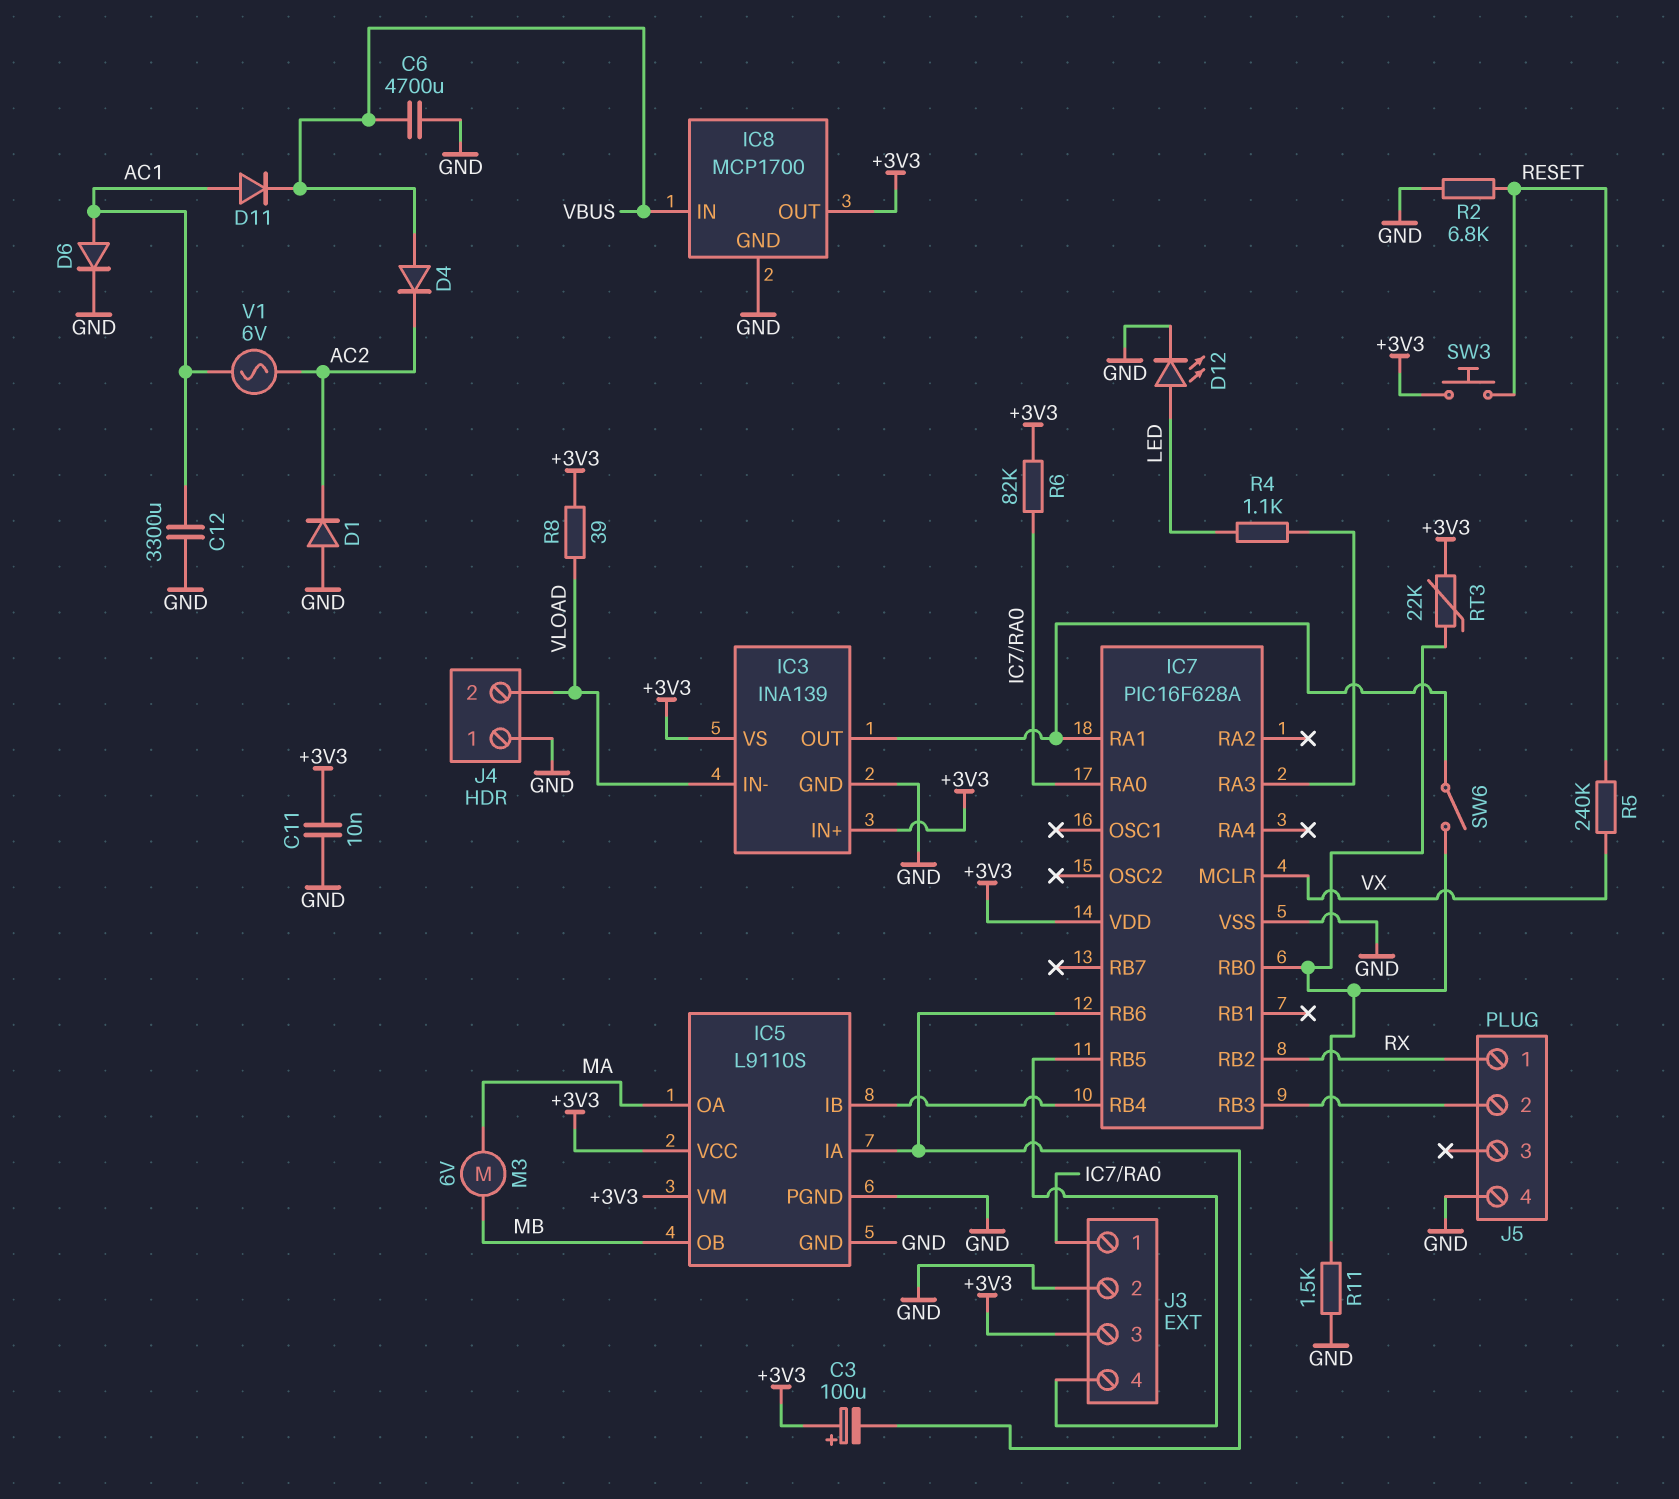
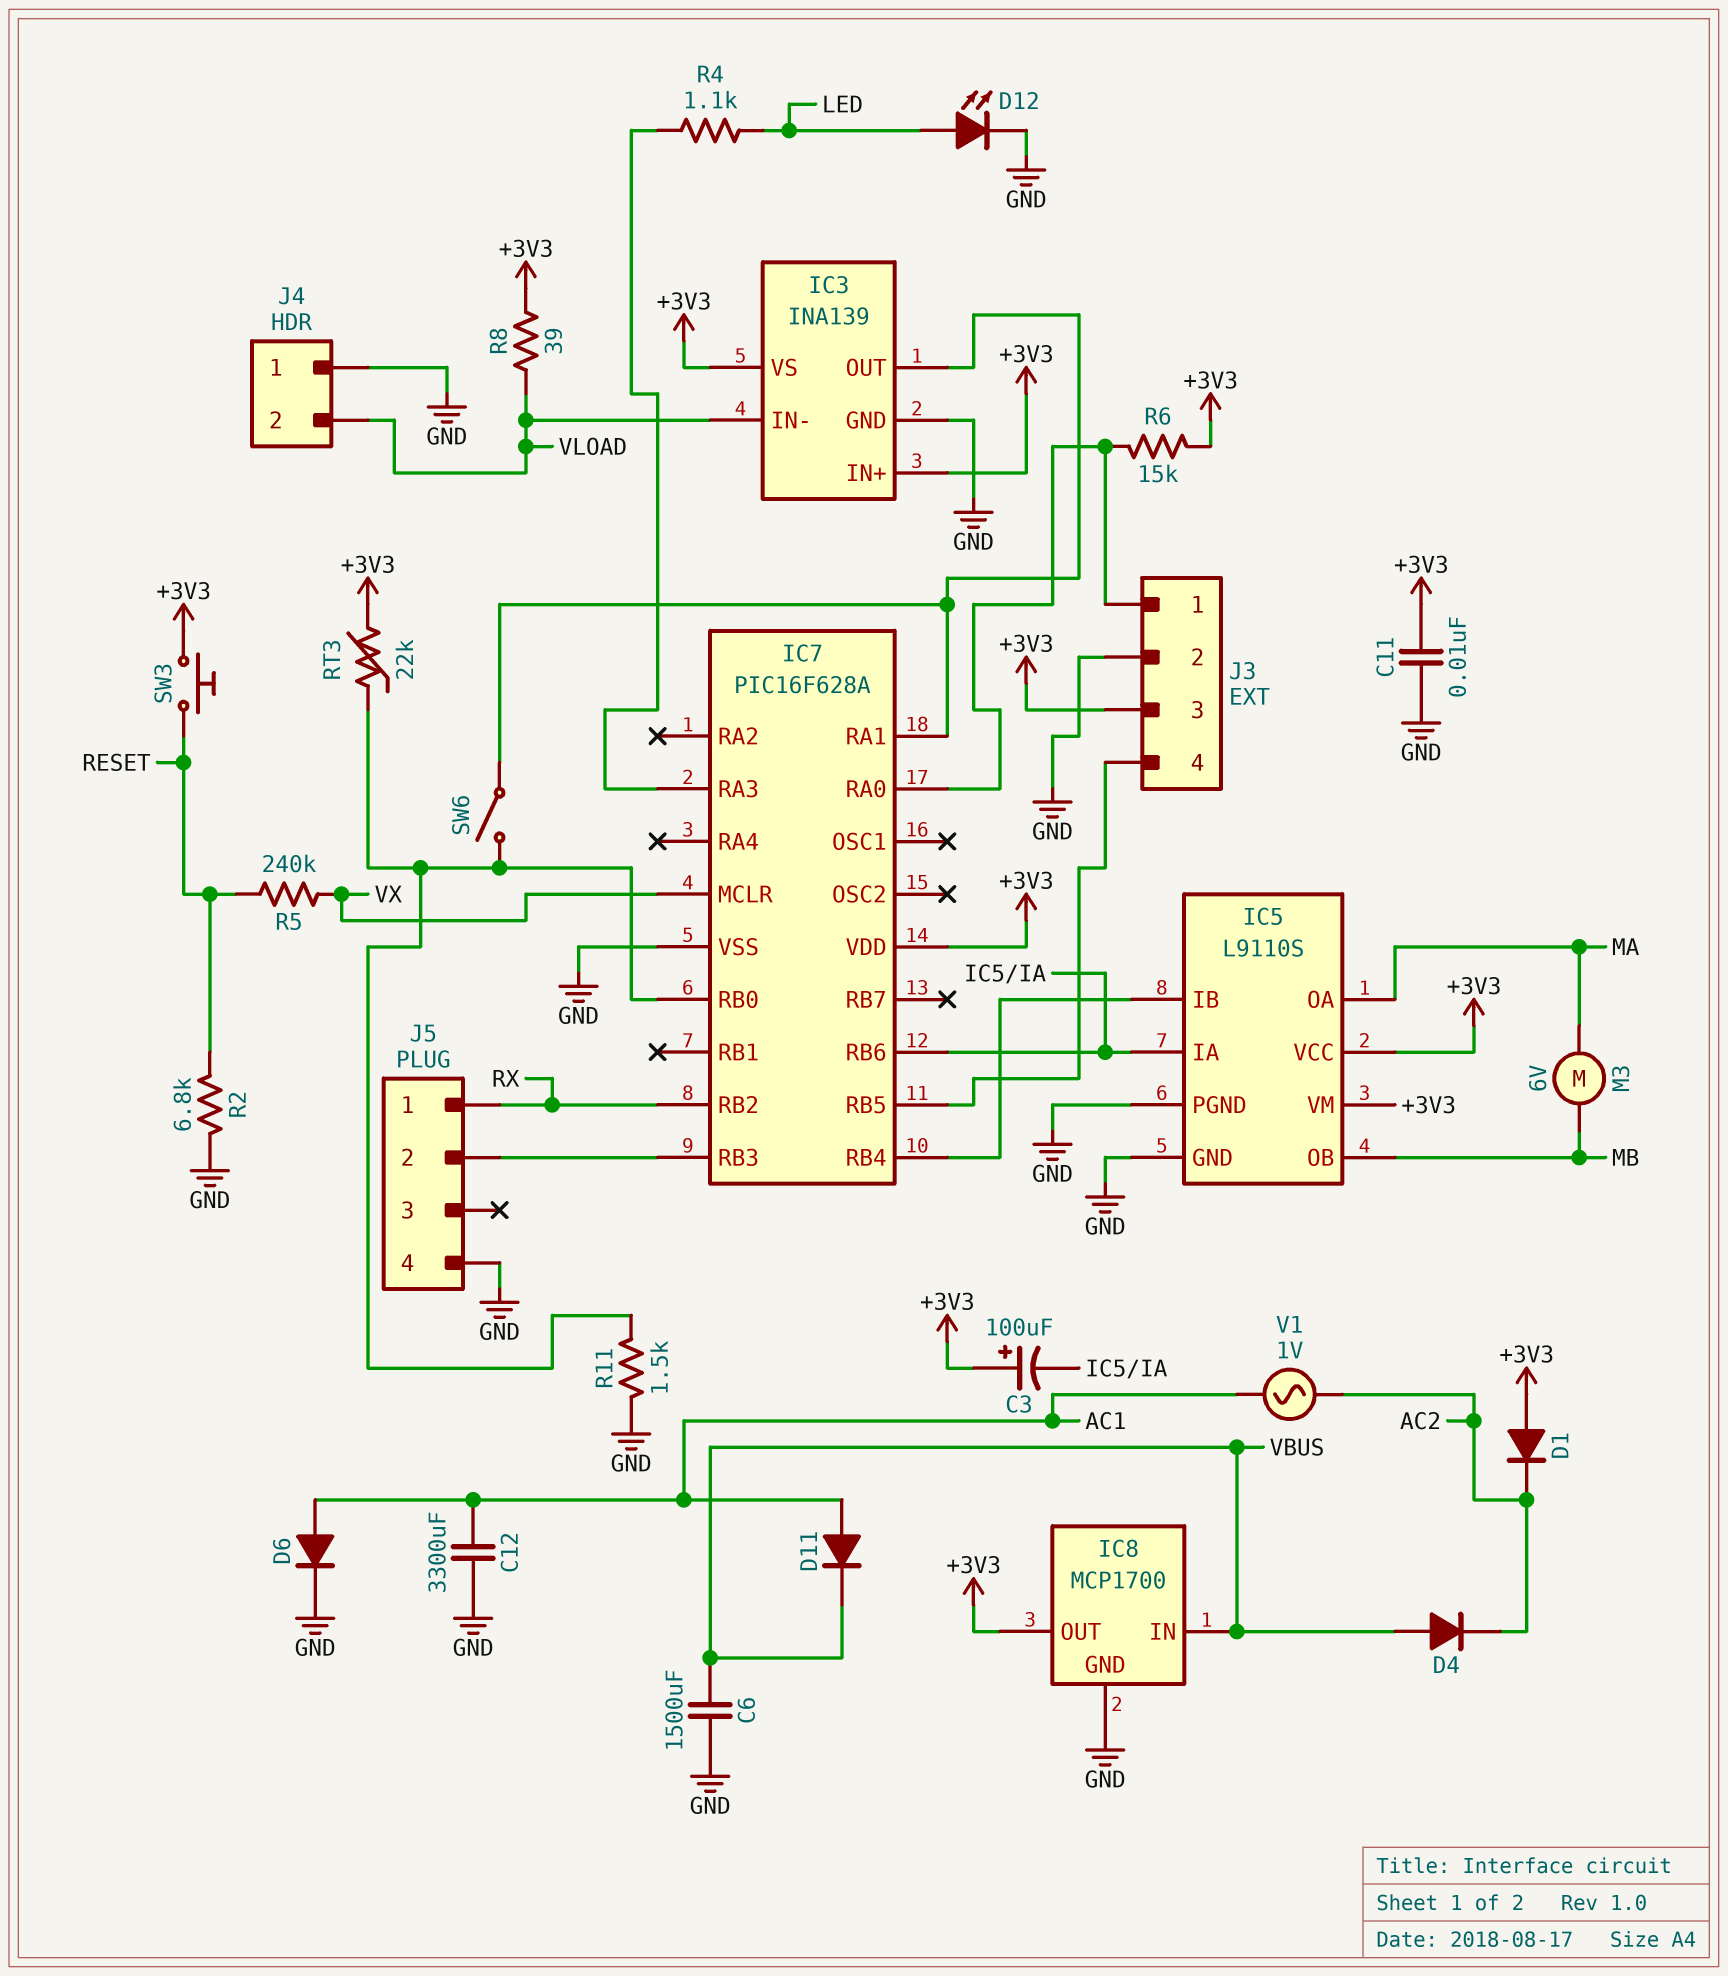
C6: 4700uF (GND, VBUS) -> 1500uF (GND, VBUS)
D1: diode (A GND, K AC2) -> diode (A +3V3, K AC2)
R6: 82k (+3V3, IC7/RA0) -> 15k (+3V3, IC7/RA0)
V1: AC 6V (AC1, AC2) -> AC 1V (AC1, AC2)

